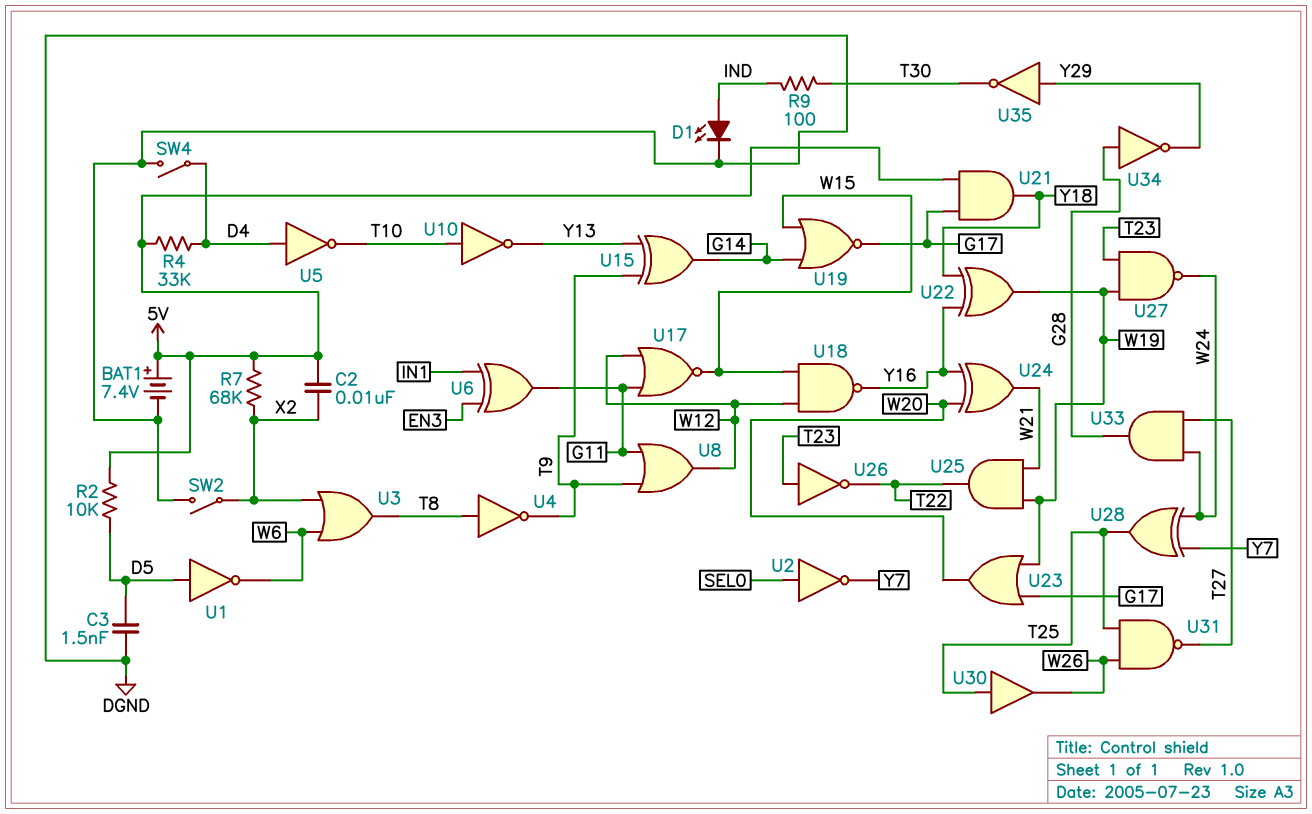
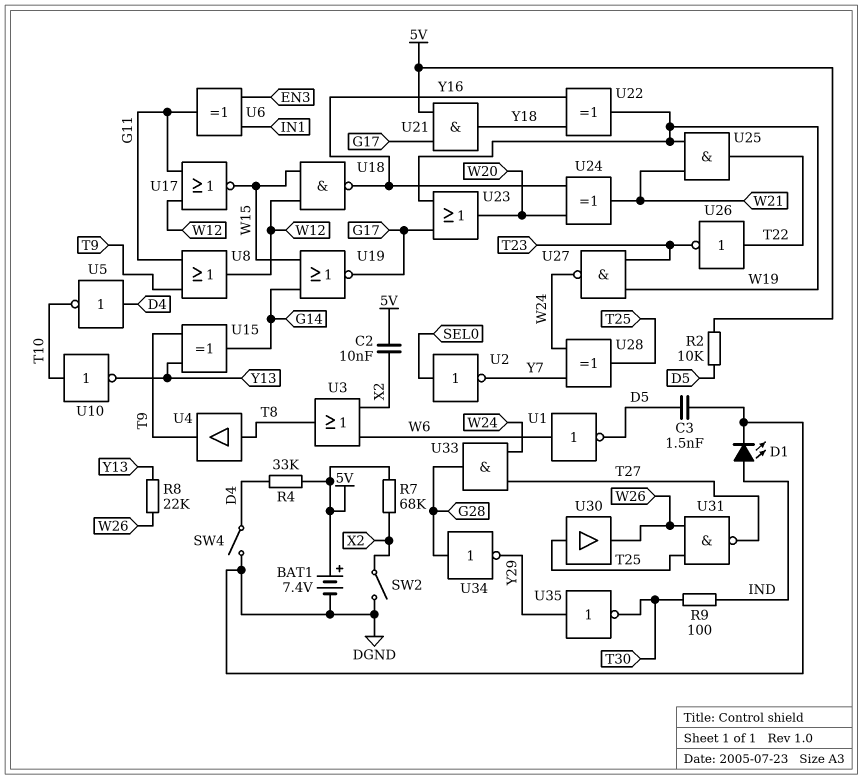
R8: none -> 22k (W26, Y13)
U1: NOT (in D5, out W6) -> NOT (in W6, out D5)
U4: NOT (in T8, out T9) -> buffer (in T8, out T9)
U26: NOT (in T23, out T22) -> NOT (in T22, out T23)

